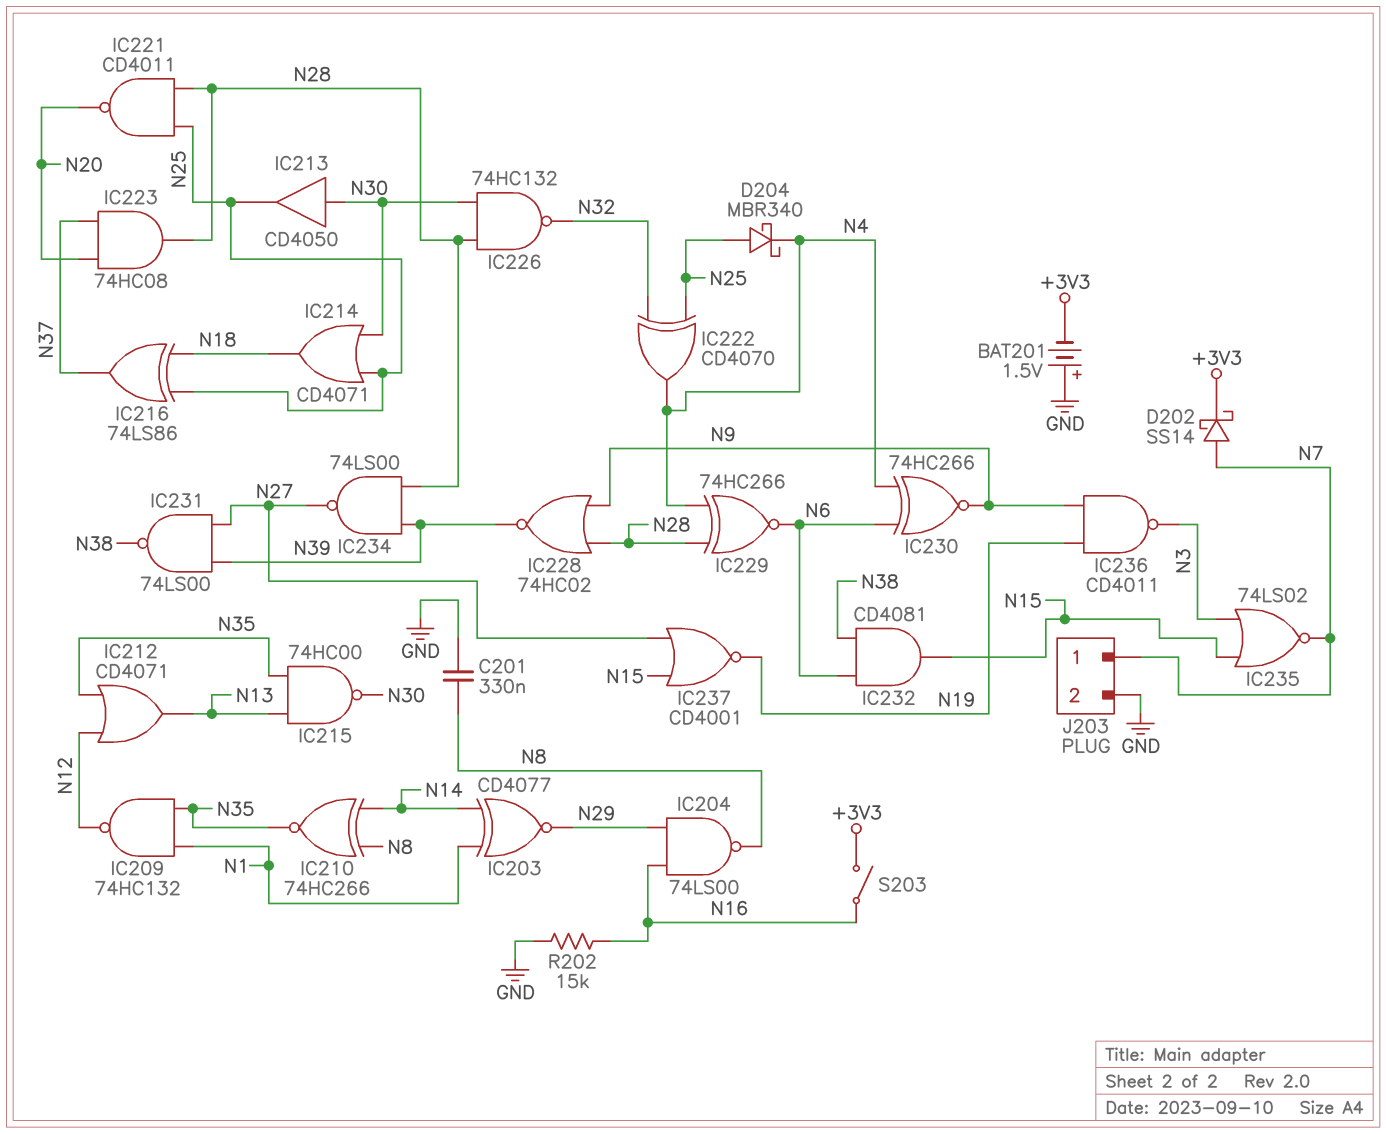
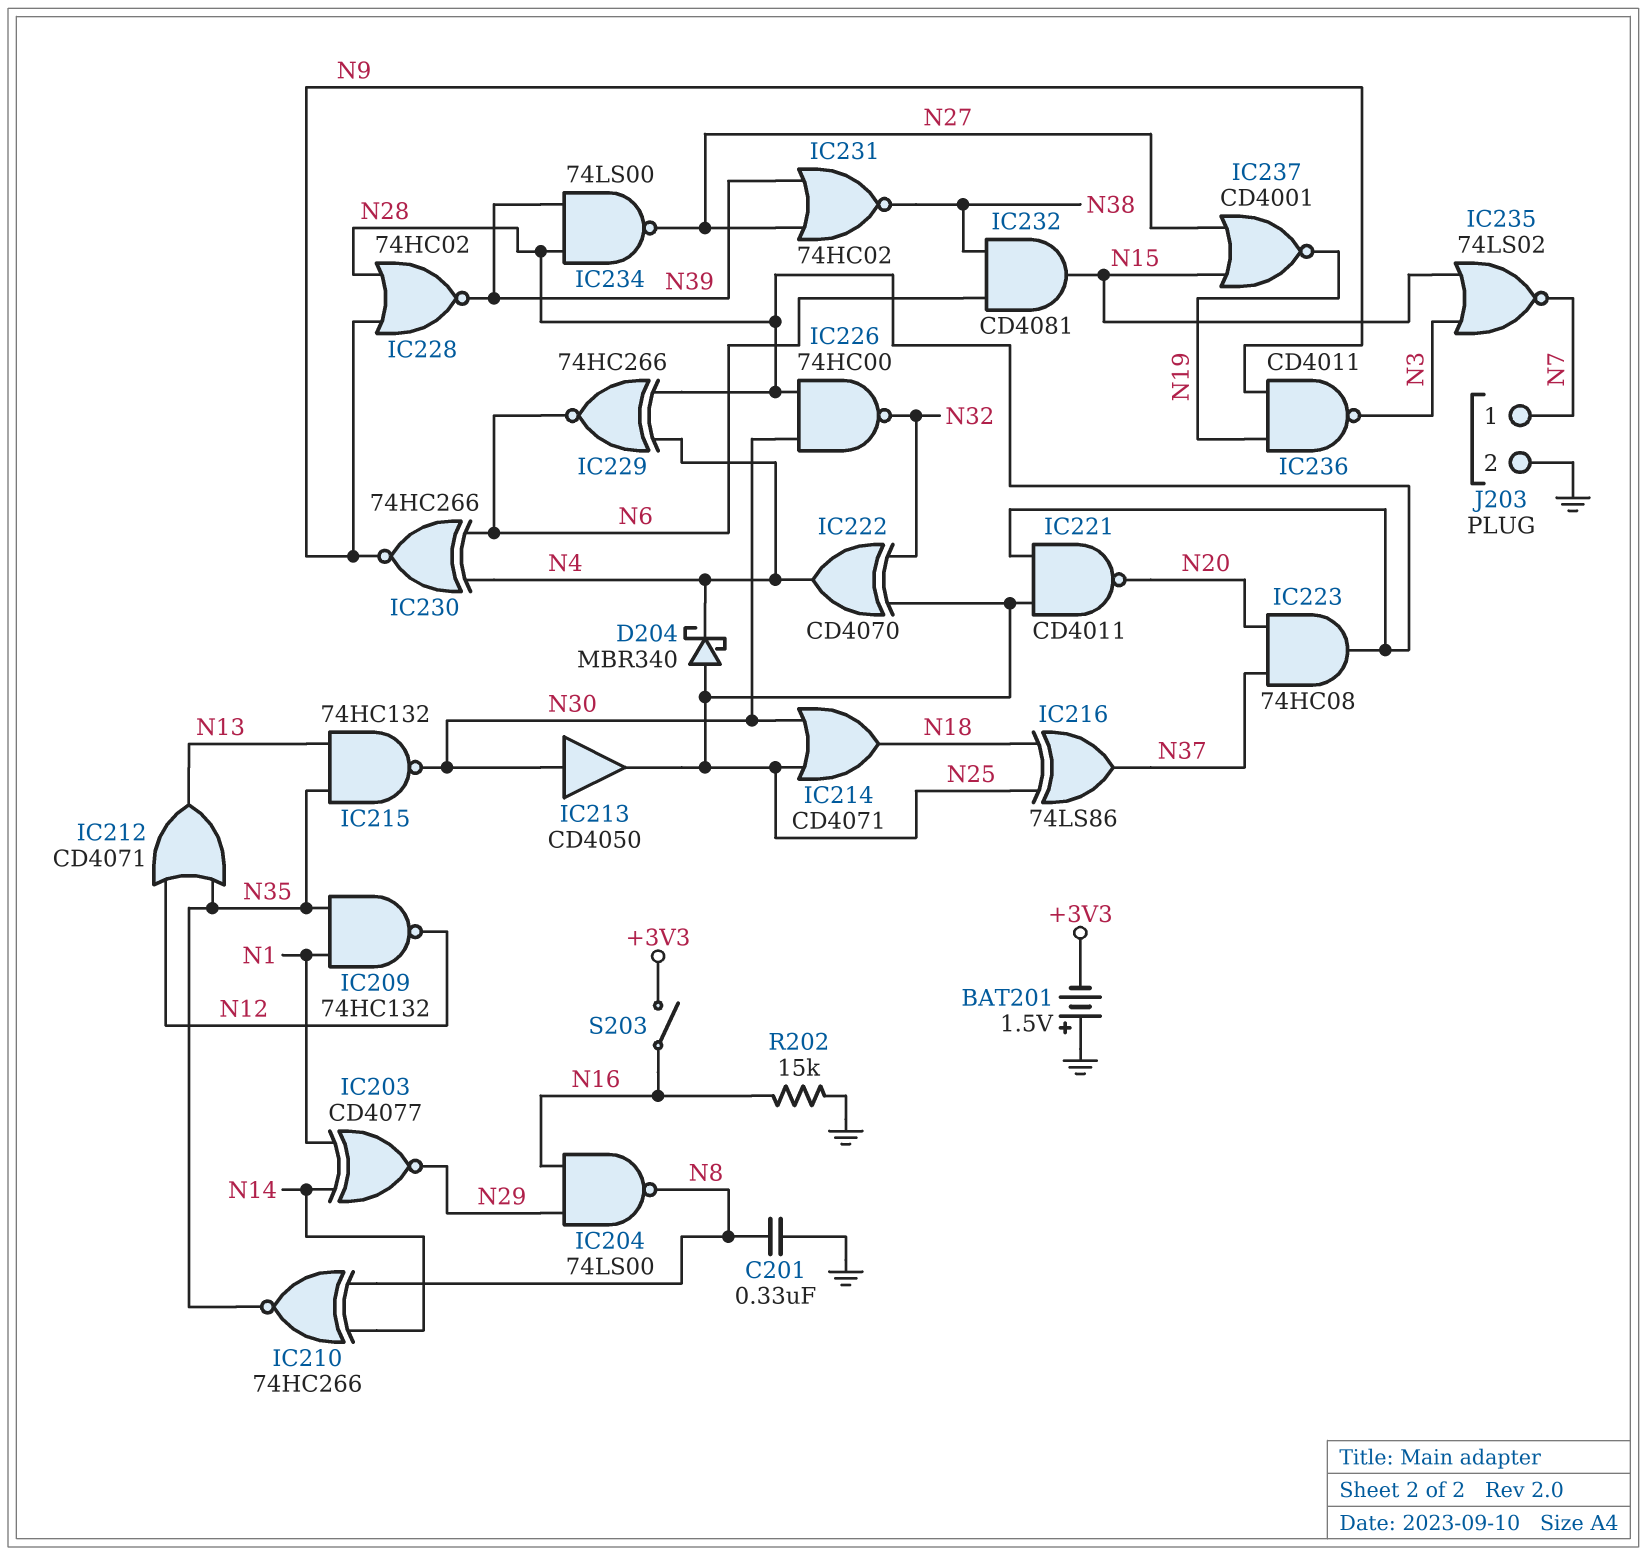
D202: schottky SS14 (A N7, K +3V3) -> none
IC215: NAND 74HC00 (in N13, in N35, out N30) -> NAND 74HC132 (in N13, in N35, out N30)
IC226: NAND 74HC132 (in N28, in N30, out N32) -> NAND 74HC00 (in N28, in N30, out N32)
IC231: NAND 74LS00 (in N27, in N39, out N38) -> NOR 74HC02 (in N27, in N39, out N38)

